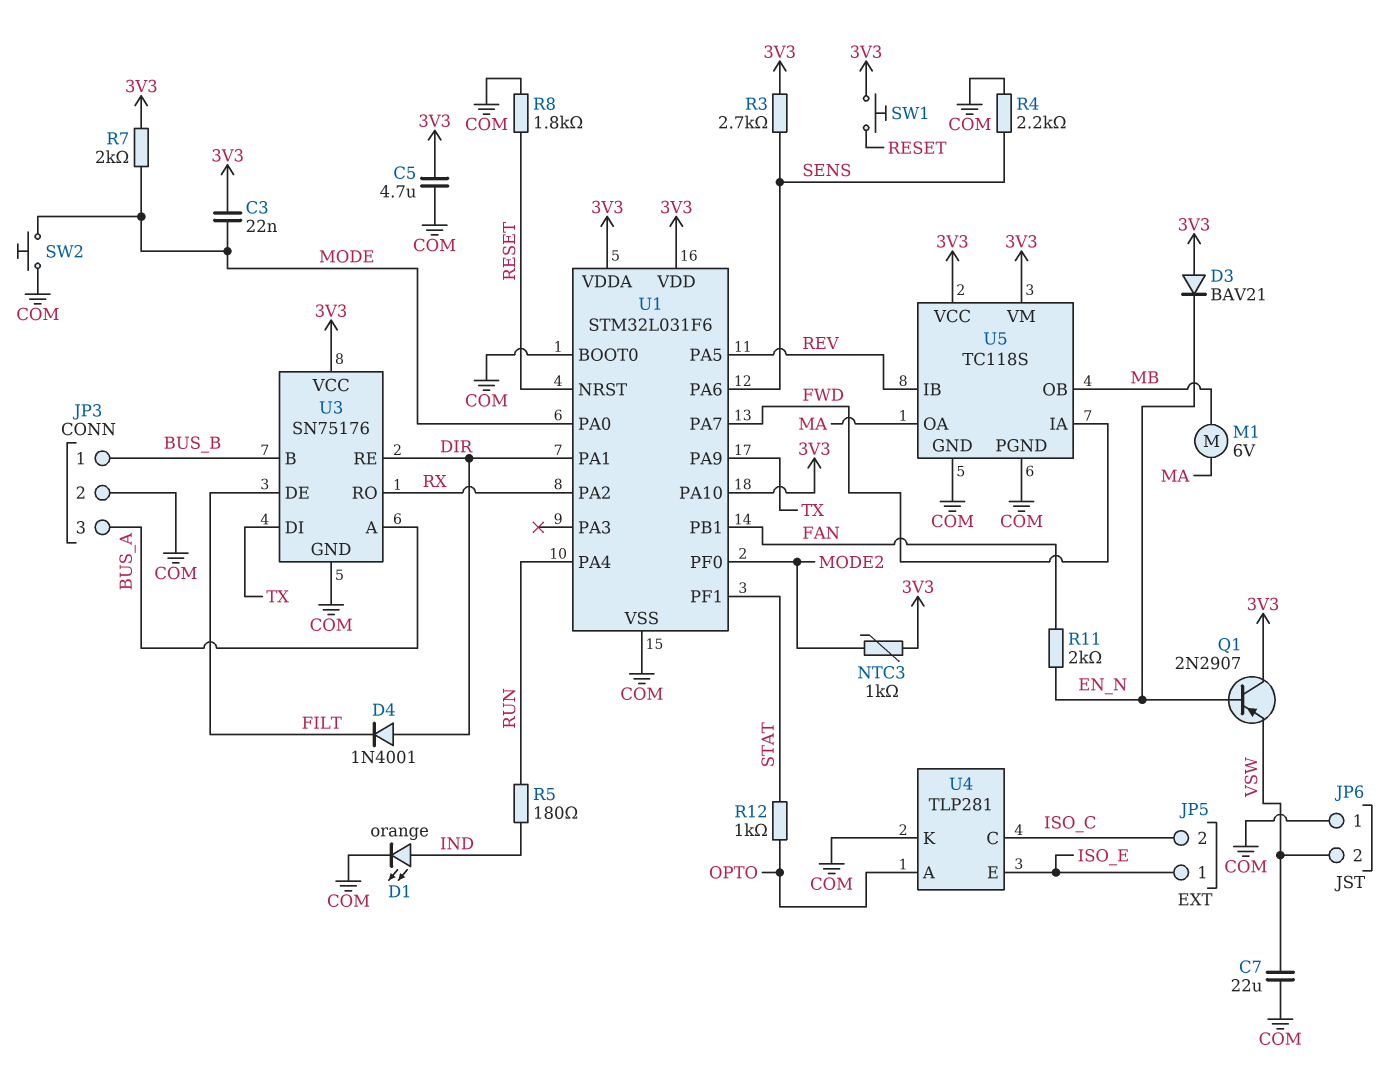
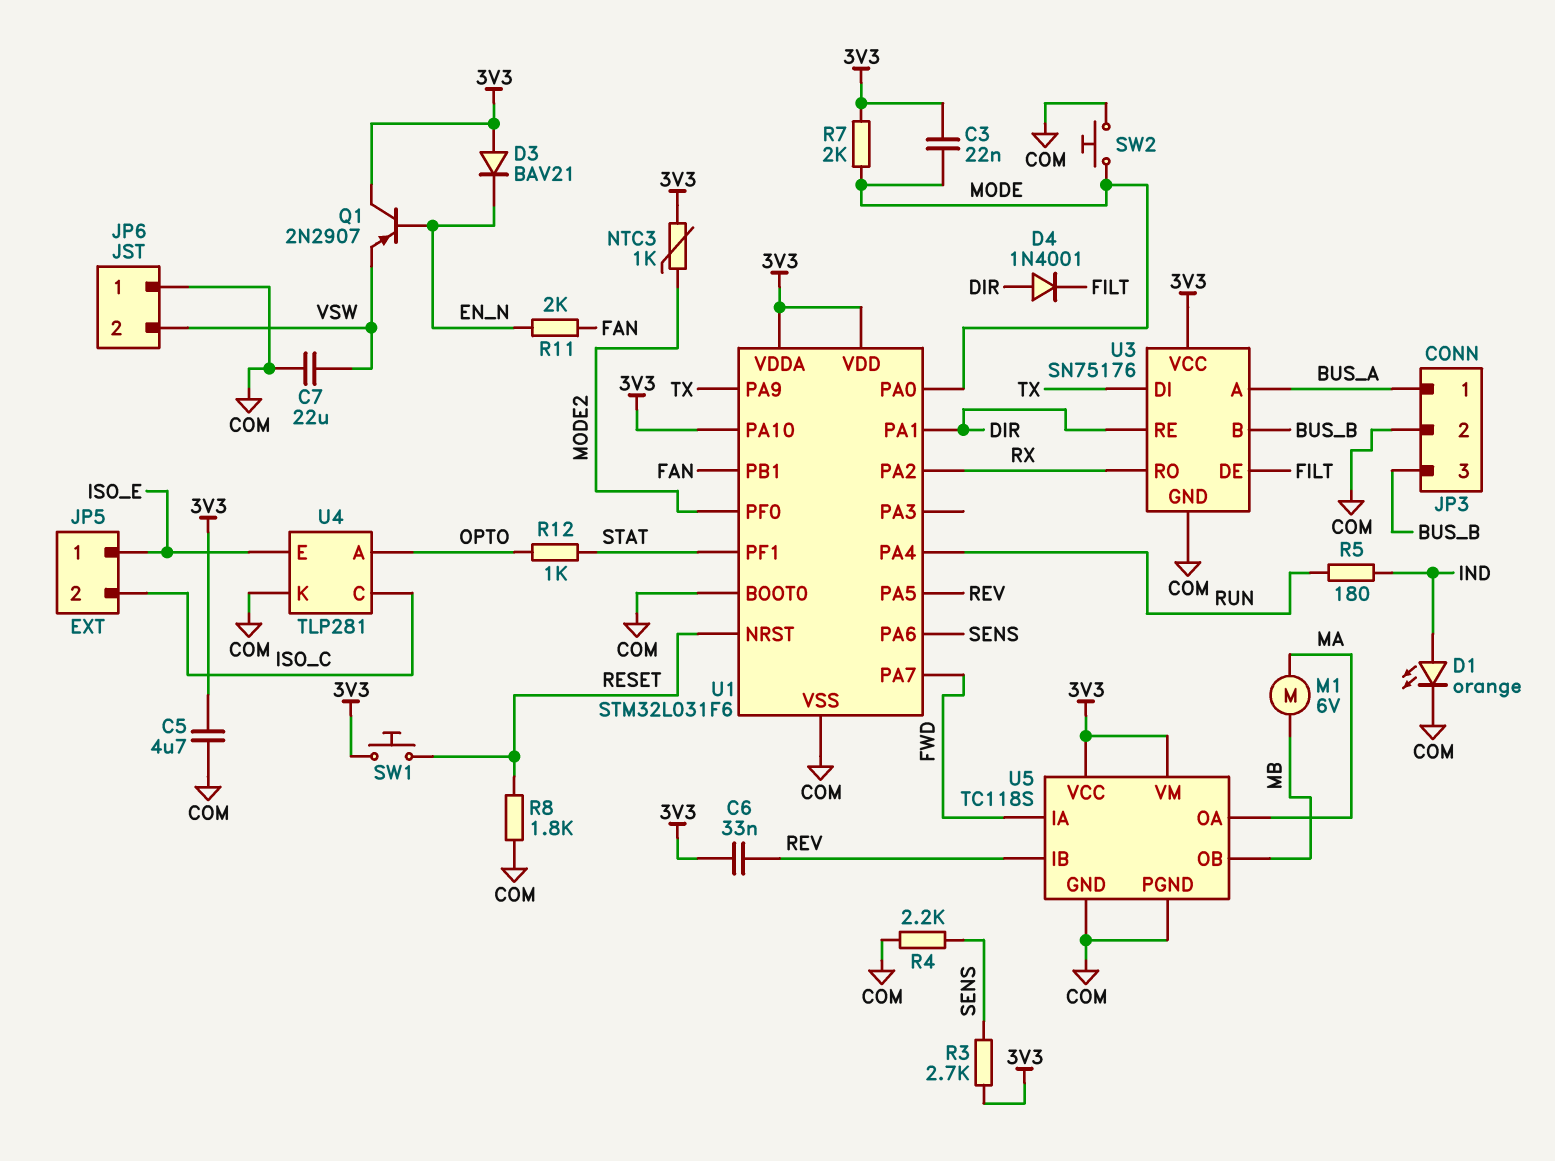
C6: none -> 33nF (3V3, REV)
JP3 pin 1: BUS_B -> BUS_A
JP3 pin 3: BUS_A -> BUS_B

